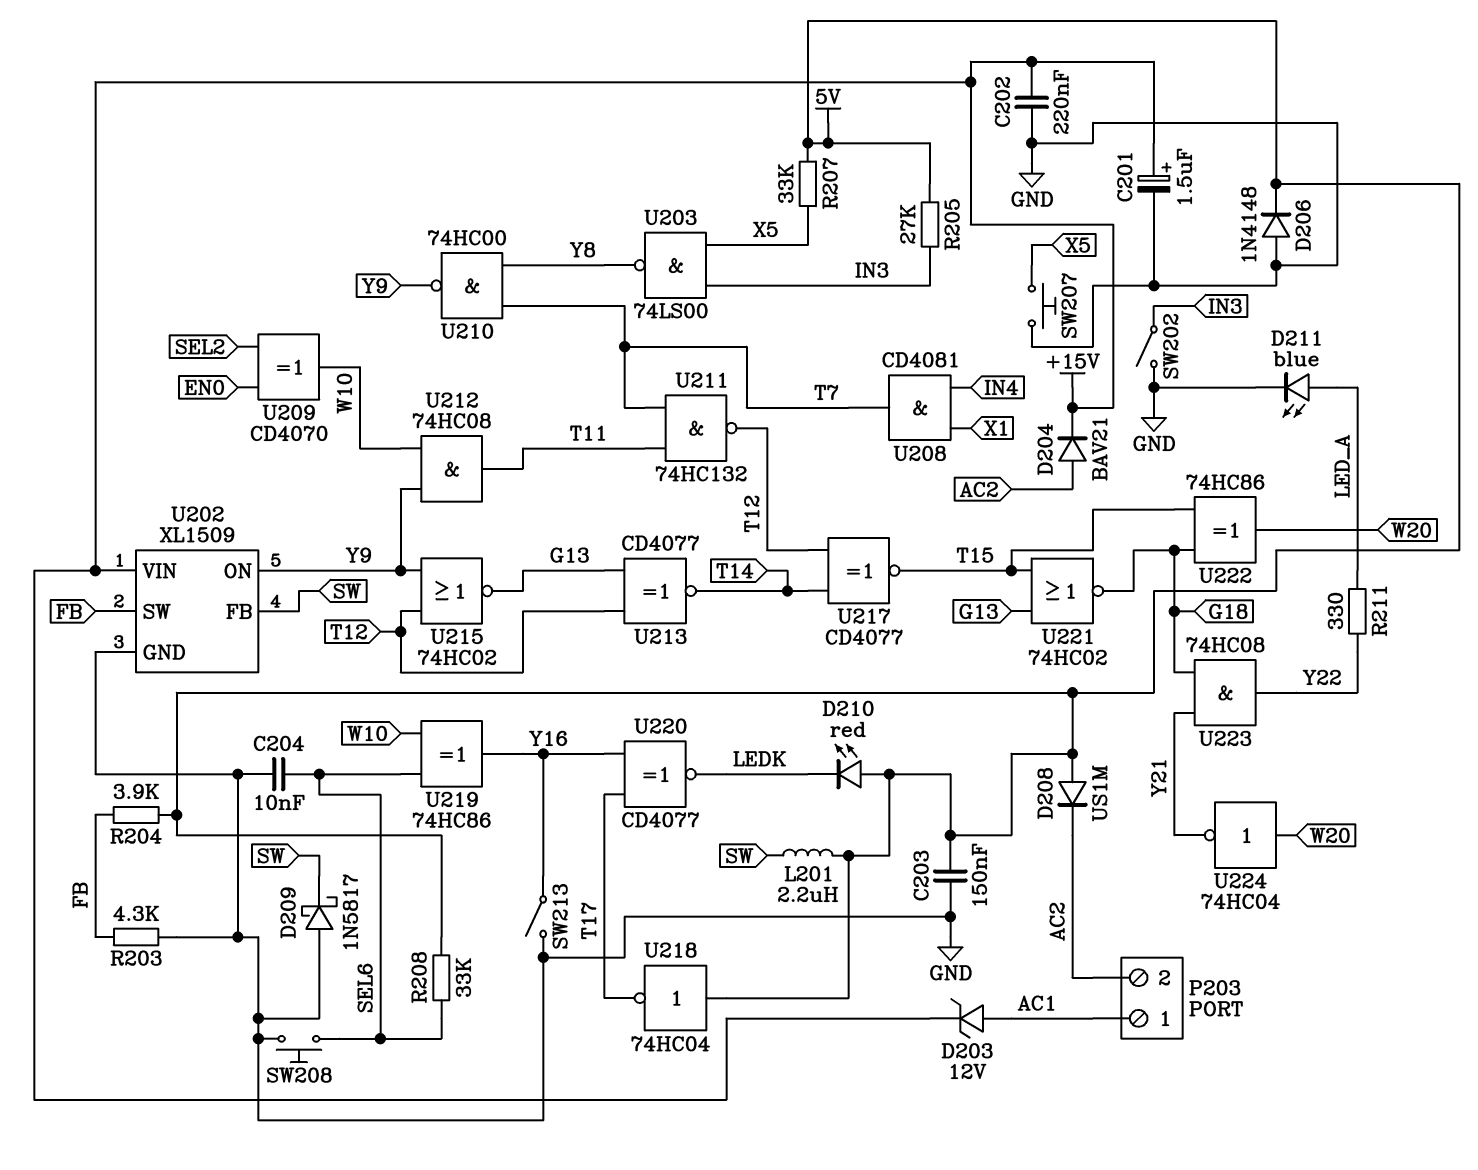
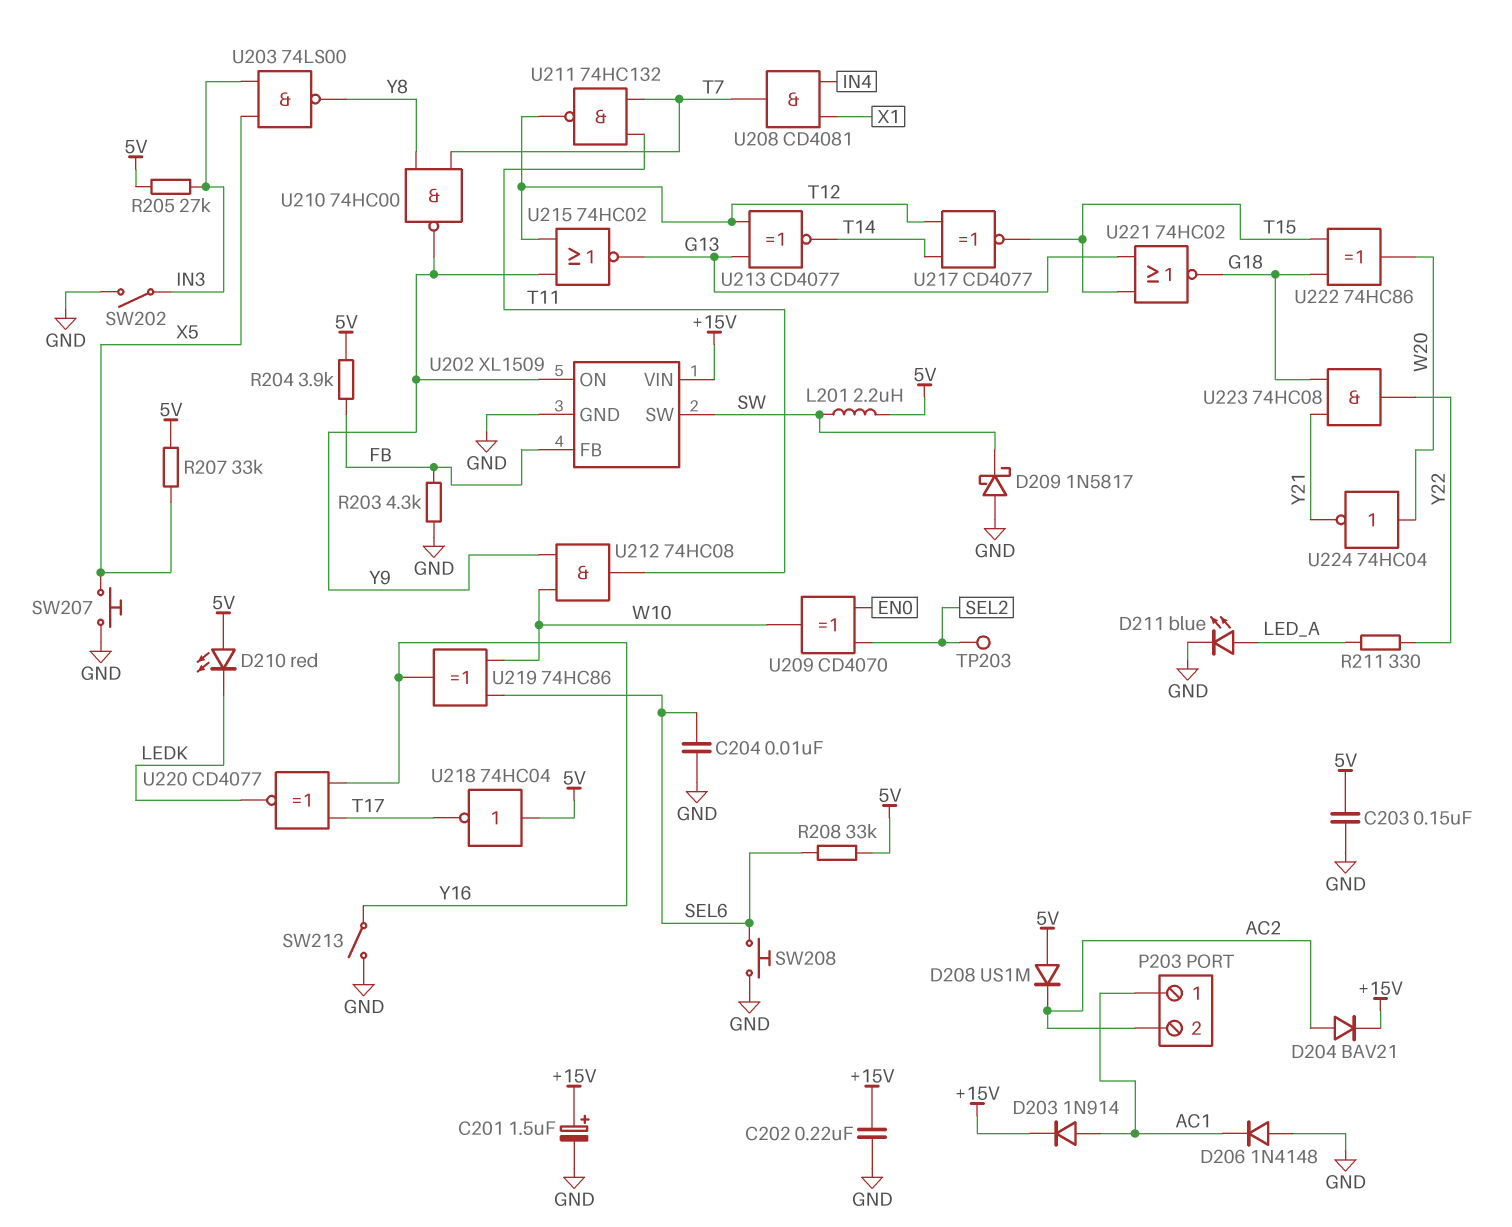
D203: zener 12V (A AC1, K +15V) -> diode 1N914 (A AC1, K +15V)
D206: diode 1N4148 (A GND, K 5V) -> diode 1N4148 (A GND, K AC1)
TP203: none -> test point (SEL2)
U202 pin FB: SW -> FB
U202 pin SW: FB -> SW

